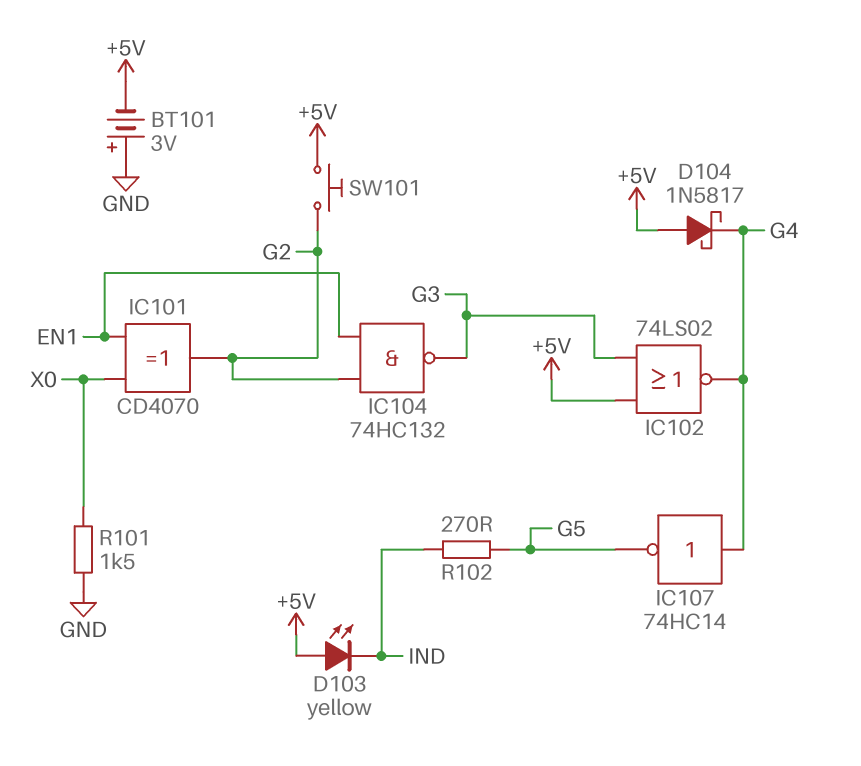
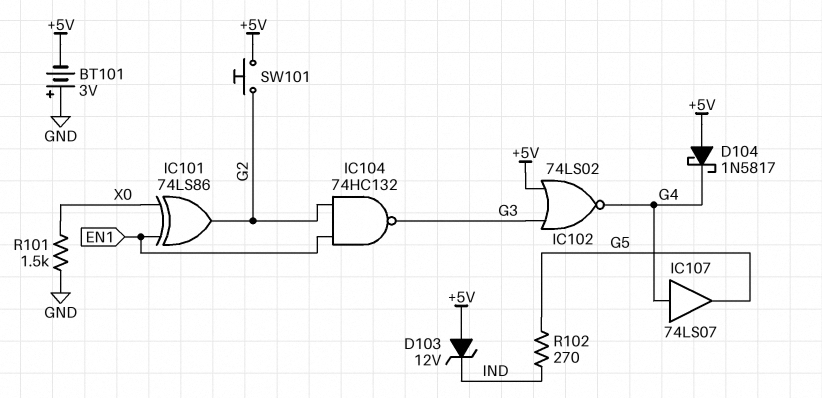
D103: LED yellow (A +5V, K IND) -> zener 12V (A +5V, K IND)
IC101: XOR CD4070 (in EN1, in X0, out G2) -> XOR 74LS86 (in EN1, in X0, out G2)
IC107: NOT 74HC14 (in G4, out G5) -> buffer 74LS07 (in G4, out G5)

